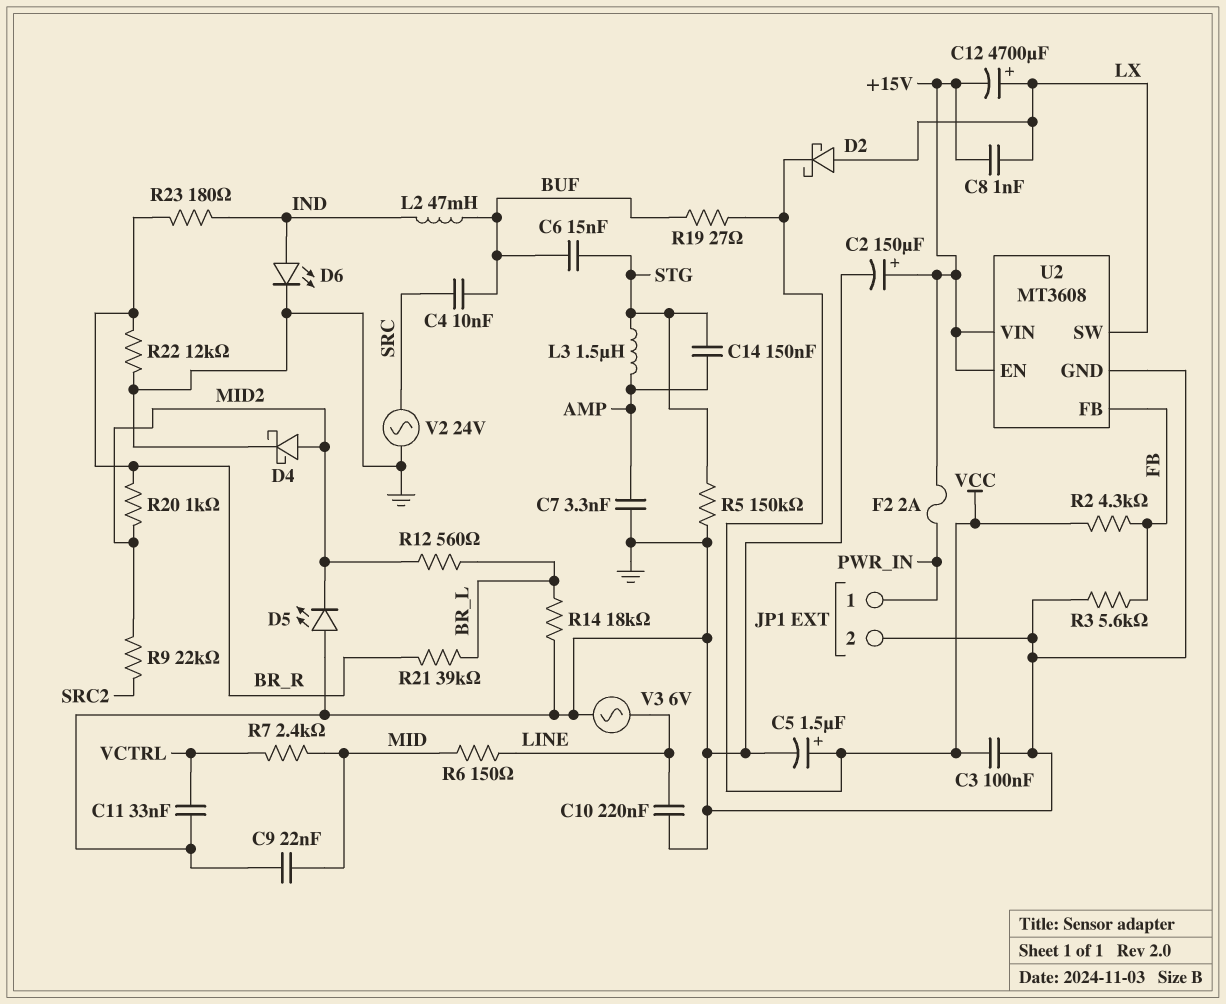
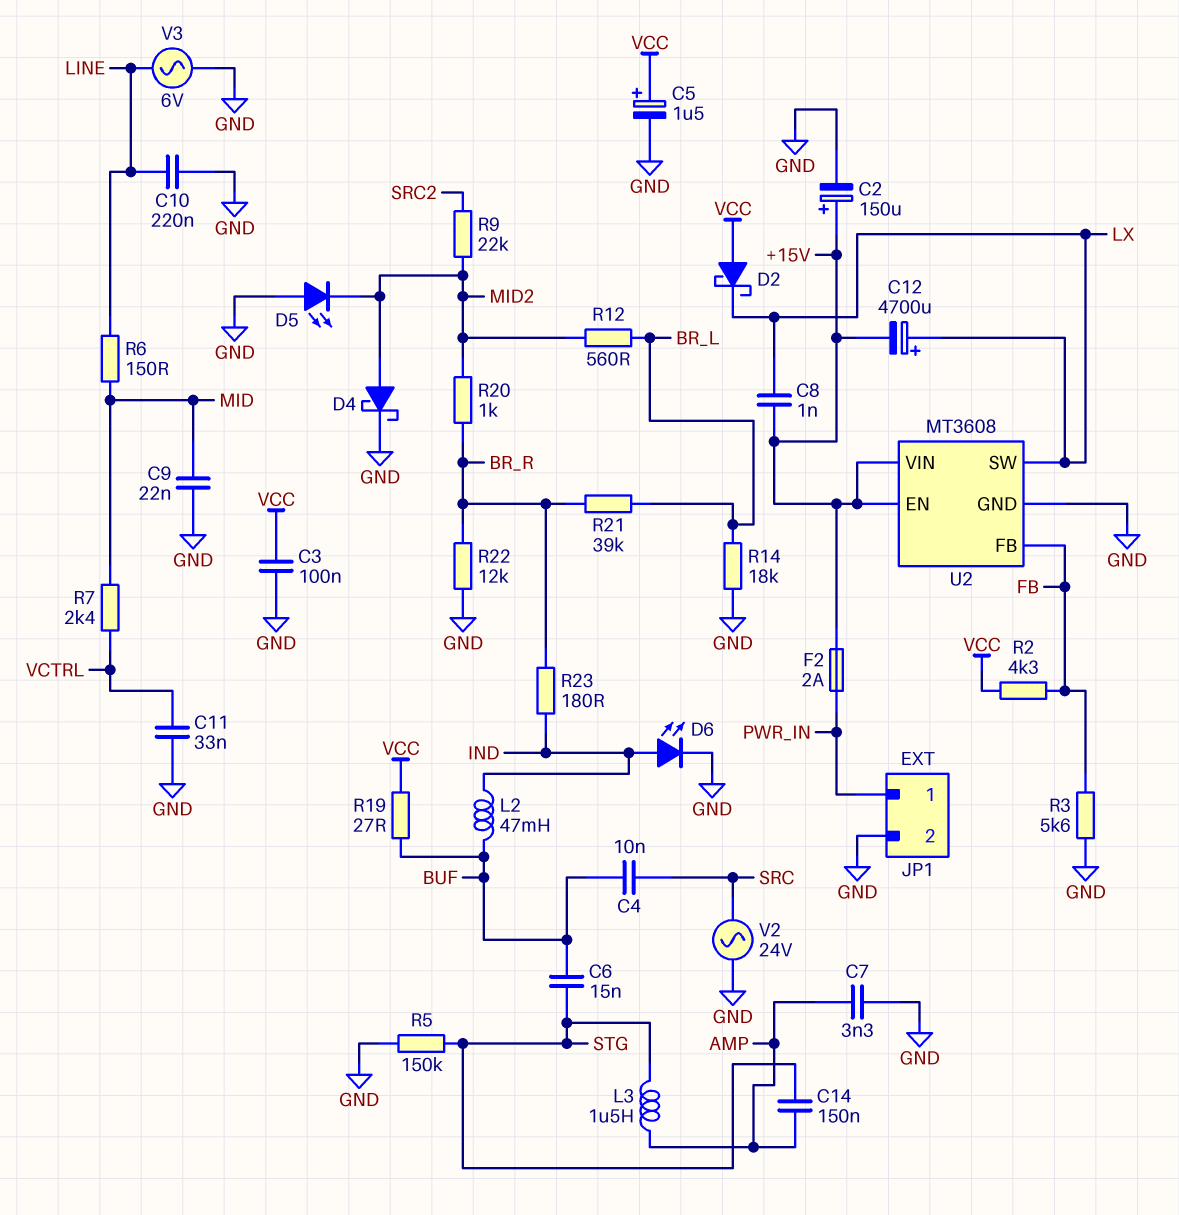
D2: schottky (A LX, K VCC) -> schottky (A VCC, K LX)

